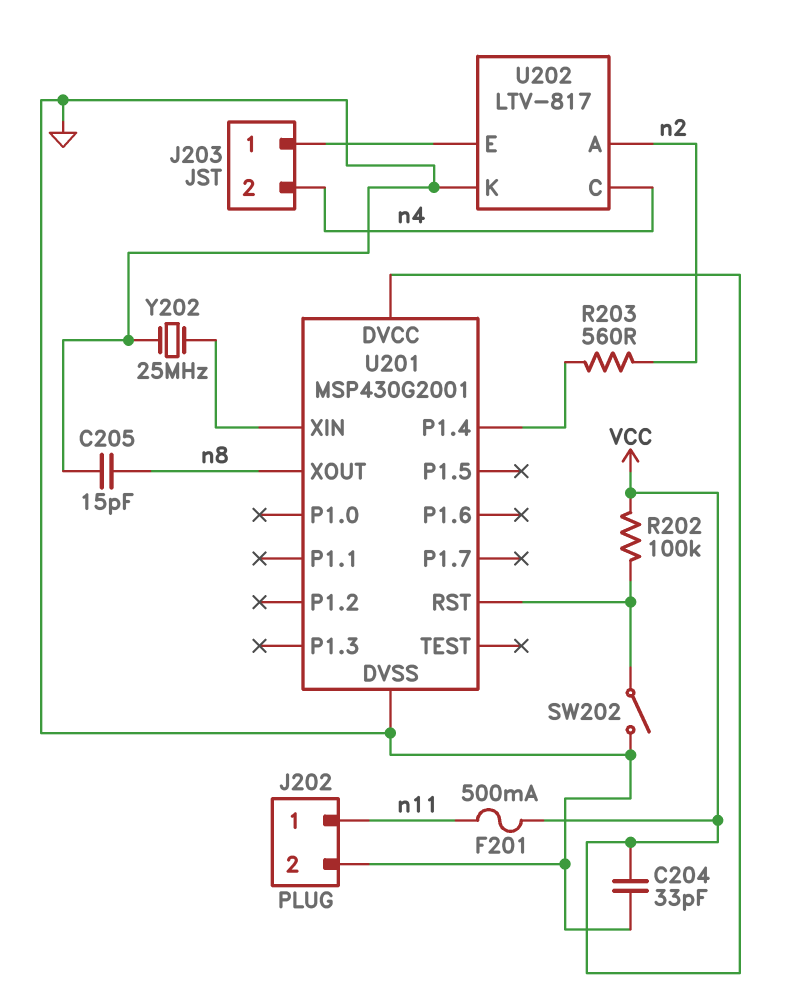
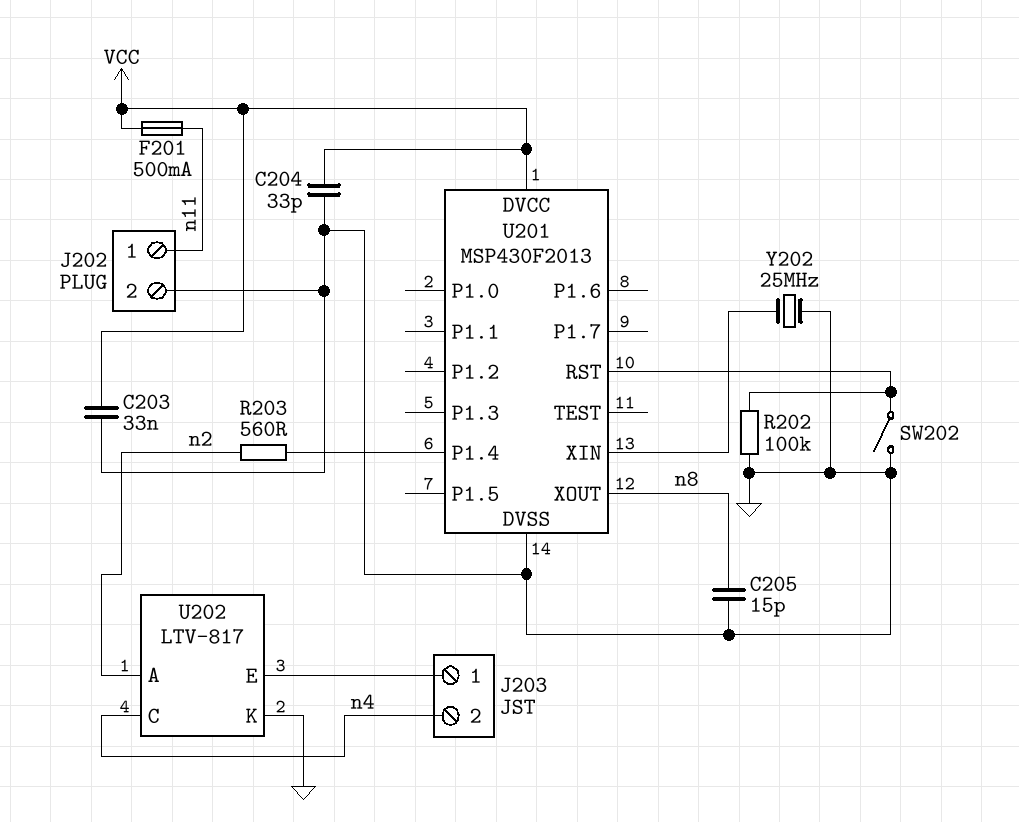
C203: none -> 33nF (GND, VCC)
R202: 100k (U201/RST, VCC) -> 100k (GND, U201/RST)
U201: MSP430G2001 -> MSP430F2013

